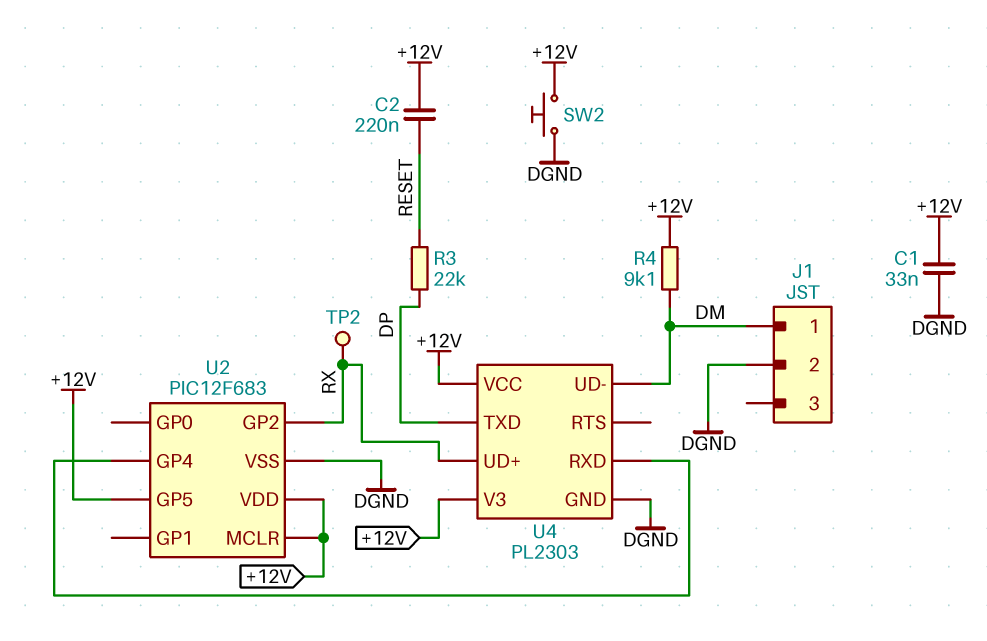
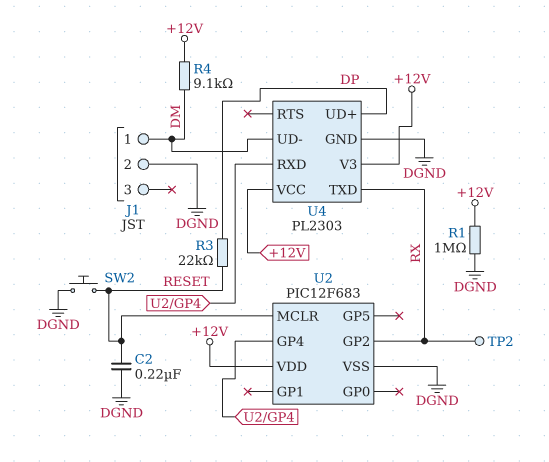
C1: 33nF (+12V, DGND) -> none
C2: 220nF (+12V, RESET) -> 220nF (DGND, RESET)
R1: none -> 1M (+12V, DGND)
SW2: button (+12V, DGND) -> button (DGND, RESET)
U2 pin GP5: +12V -> none
U2 pin MCLR: +12V -> RESET
U4 pin TXD: DP -> RX
U4 pin UD+: RX -> DP

